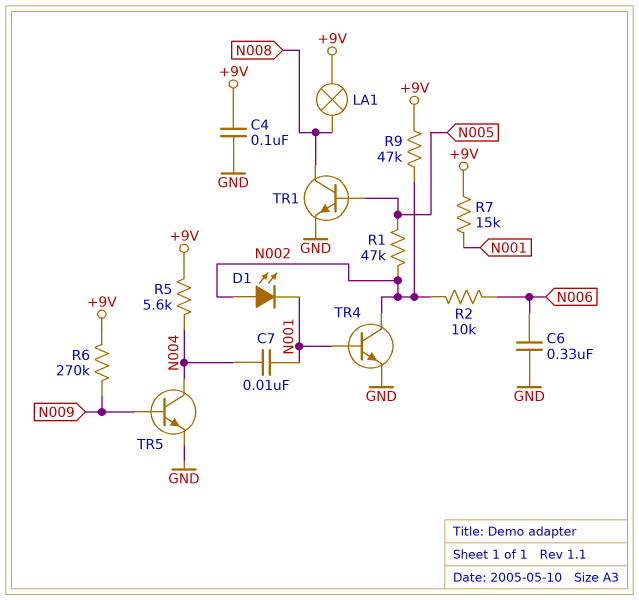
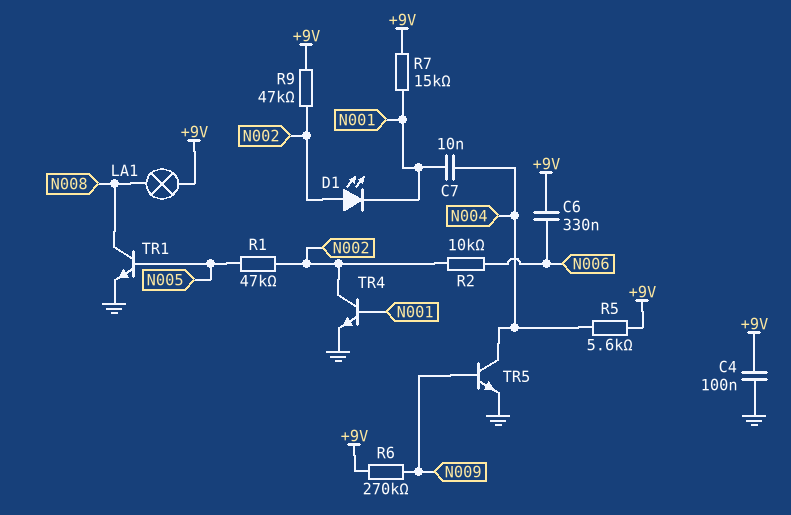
C6: 330nF (GND, N006) -> 330nF (+9V, N006)

